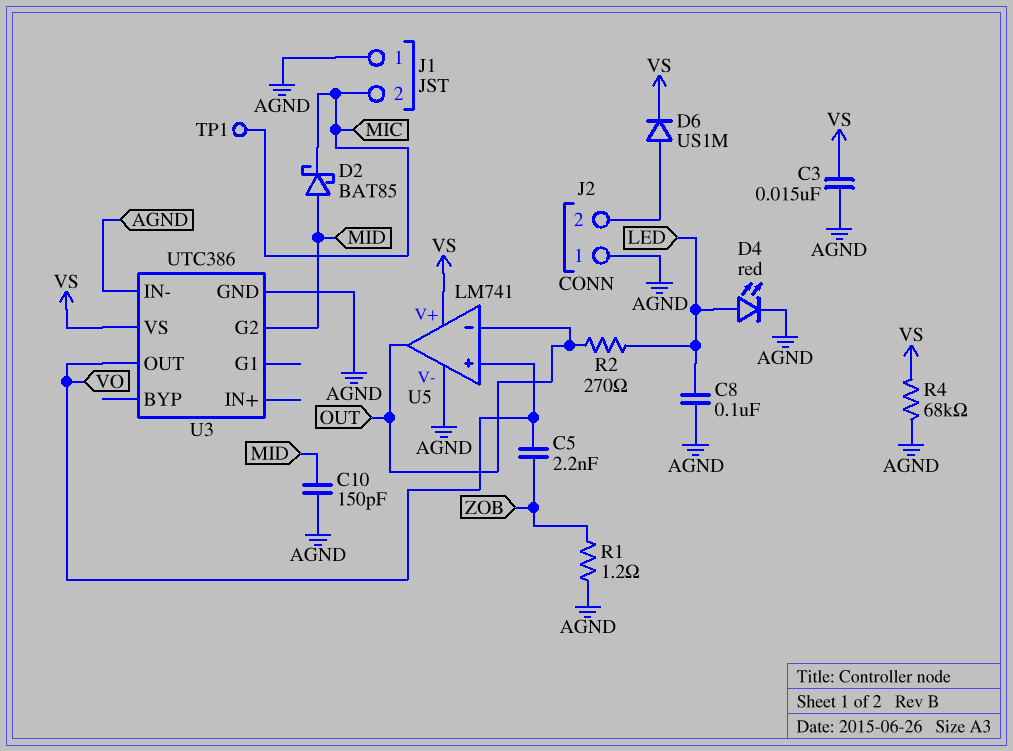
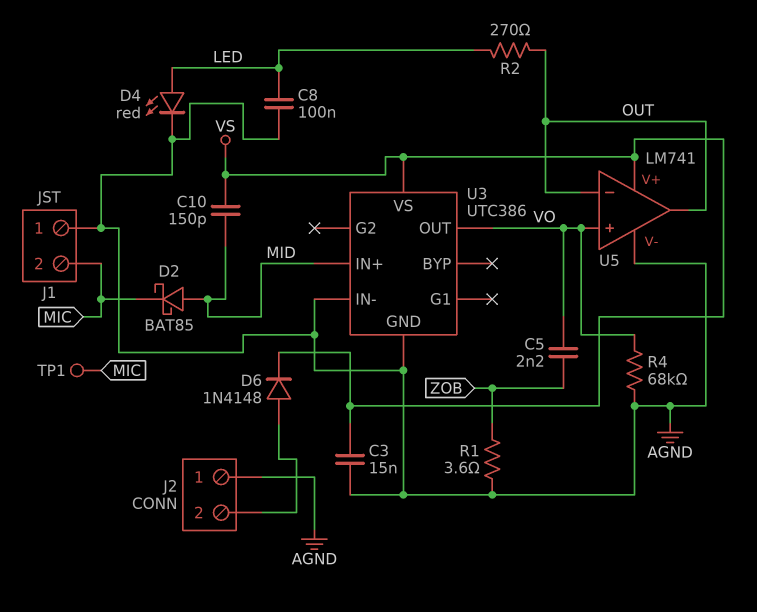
C10: 150pF (AGND, MID) -> 150pF (MID, VS)
D6: diode US1M (A J2/2, K VS) -> diode 1N4148 (A J2/2, K VS)
R1: 1.2 (AGND, ZOB) -> 3.6 (AGND, ZOB)
R4: 68k (AGND, VS) -> 68k (AGND, VO)
U3 pin G2: MID -> none
U3 pin IN+: none -> MID

